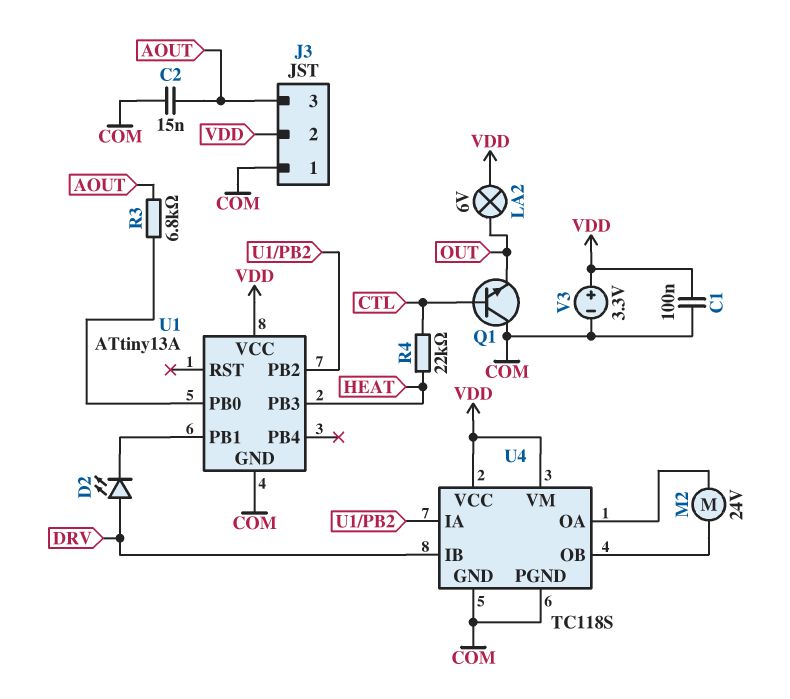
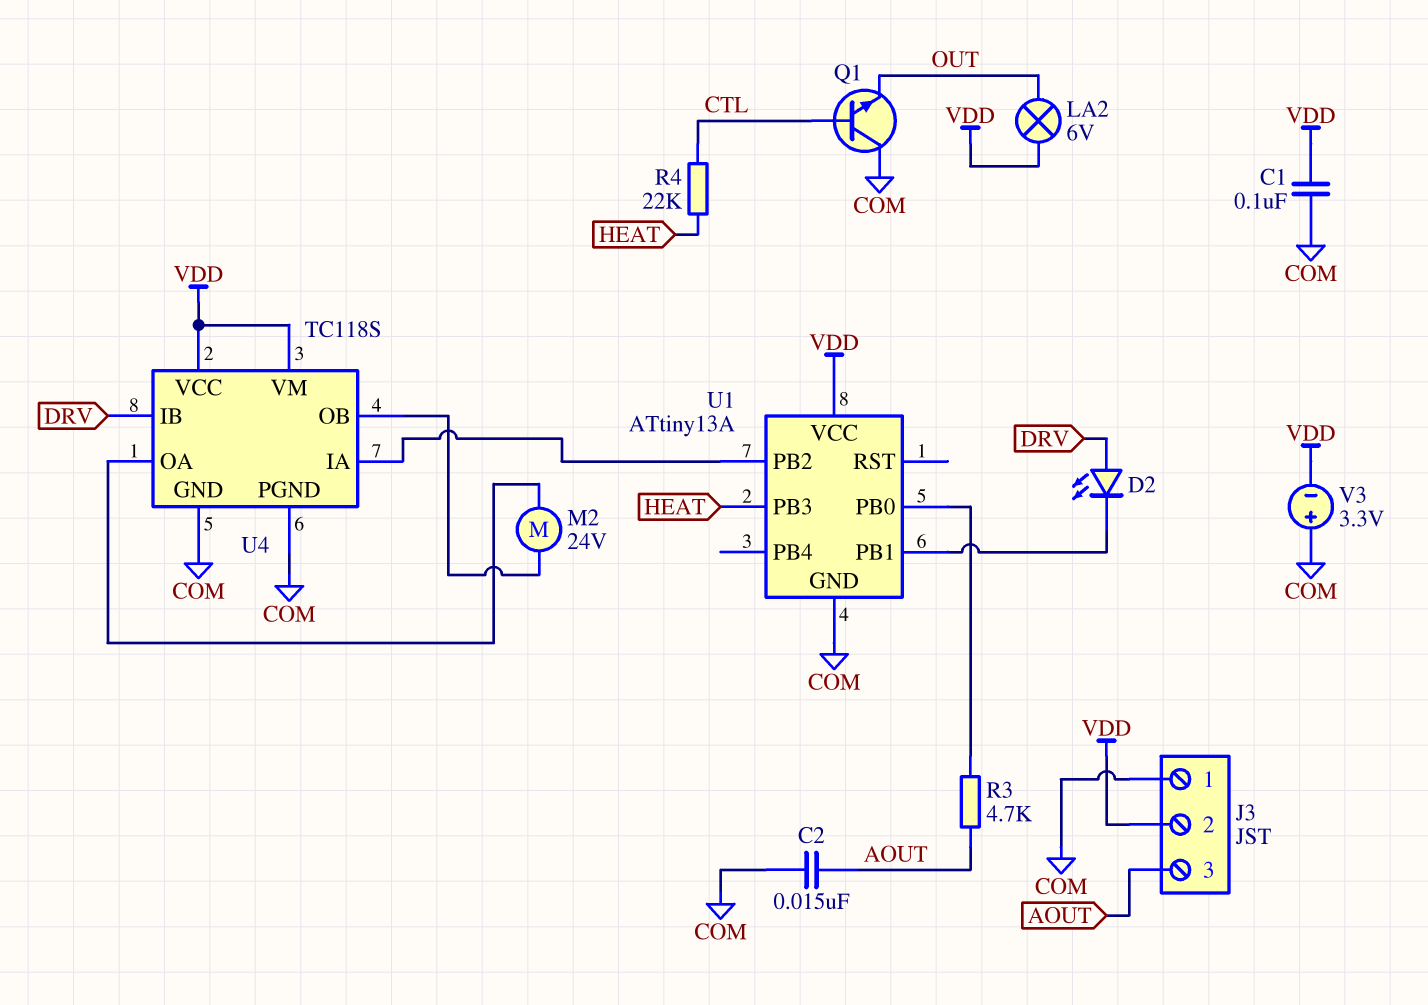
R3: 6.8k (AOUT, U1/PB0) -> 4.7k (AOUT, U1/PB0)
V3: 3.3V (plus VDD, minus COM) -> 3.3V (plus COM, minus VDD)

